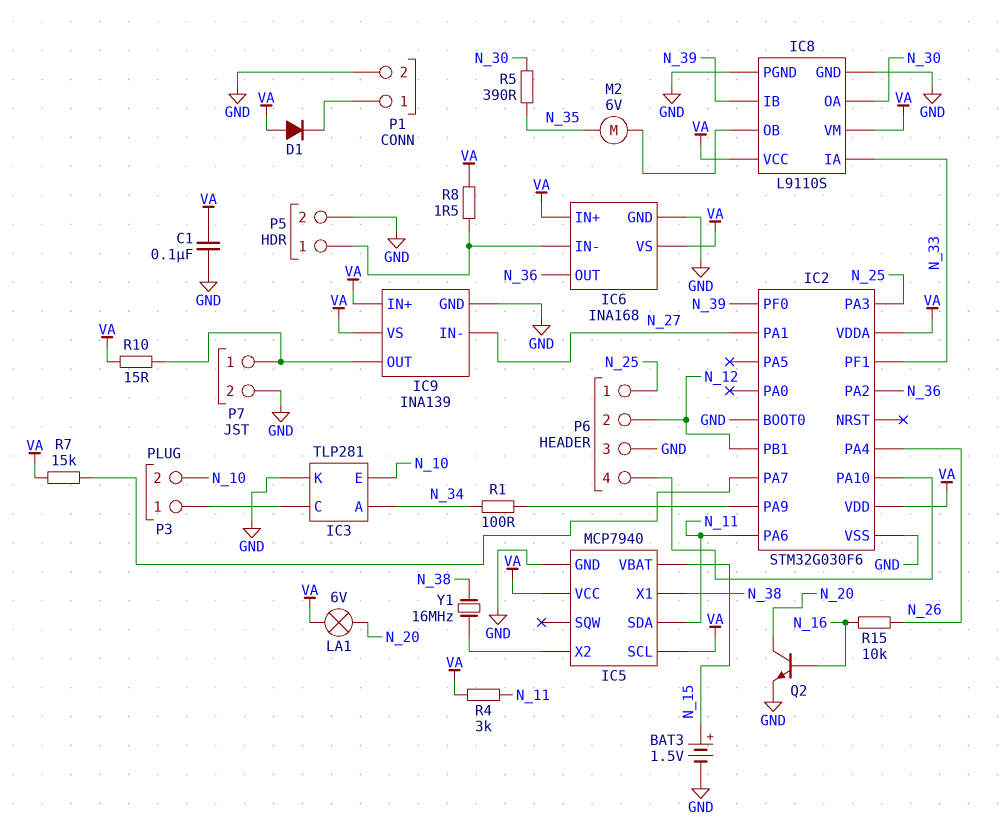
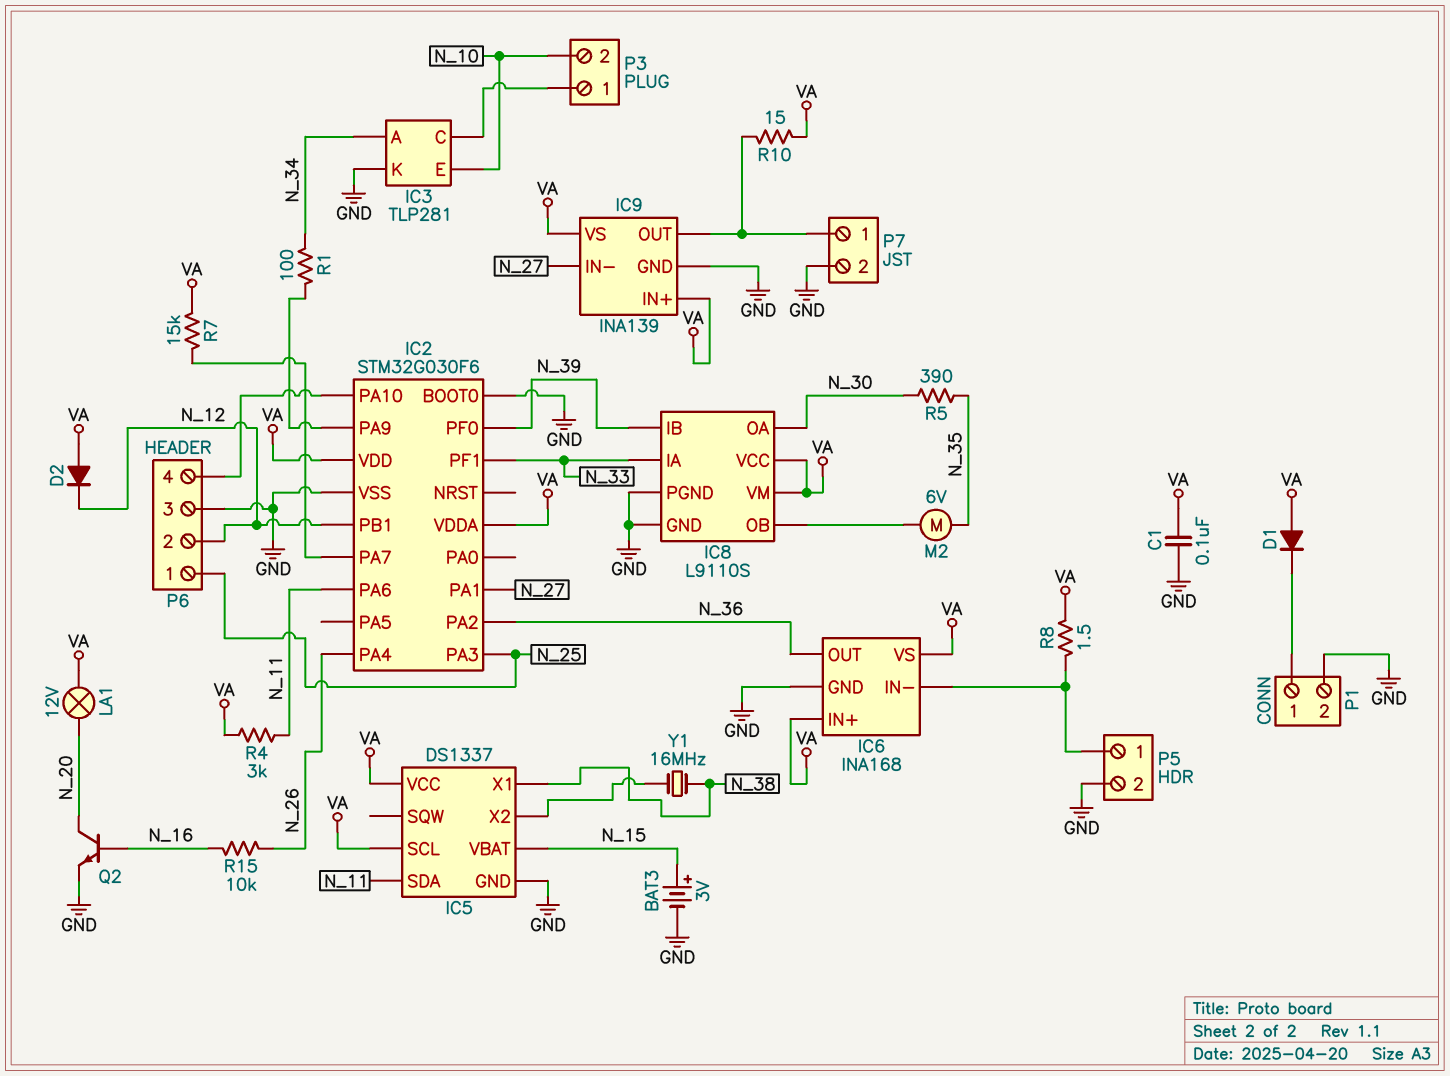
BAT3: 1.5V (plus N_15, minus GND) -> 3V (plus N_15, minus GND)
D2: none -> diode (A VA, K N_12)
IC5: MCP7940 -> DS1337
LA1: lamp 6V (N_20, VA) -> lamp 12V (N_20, VA)

